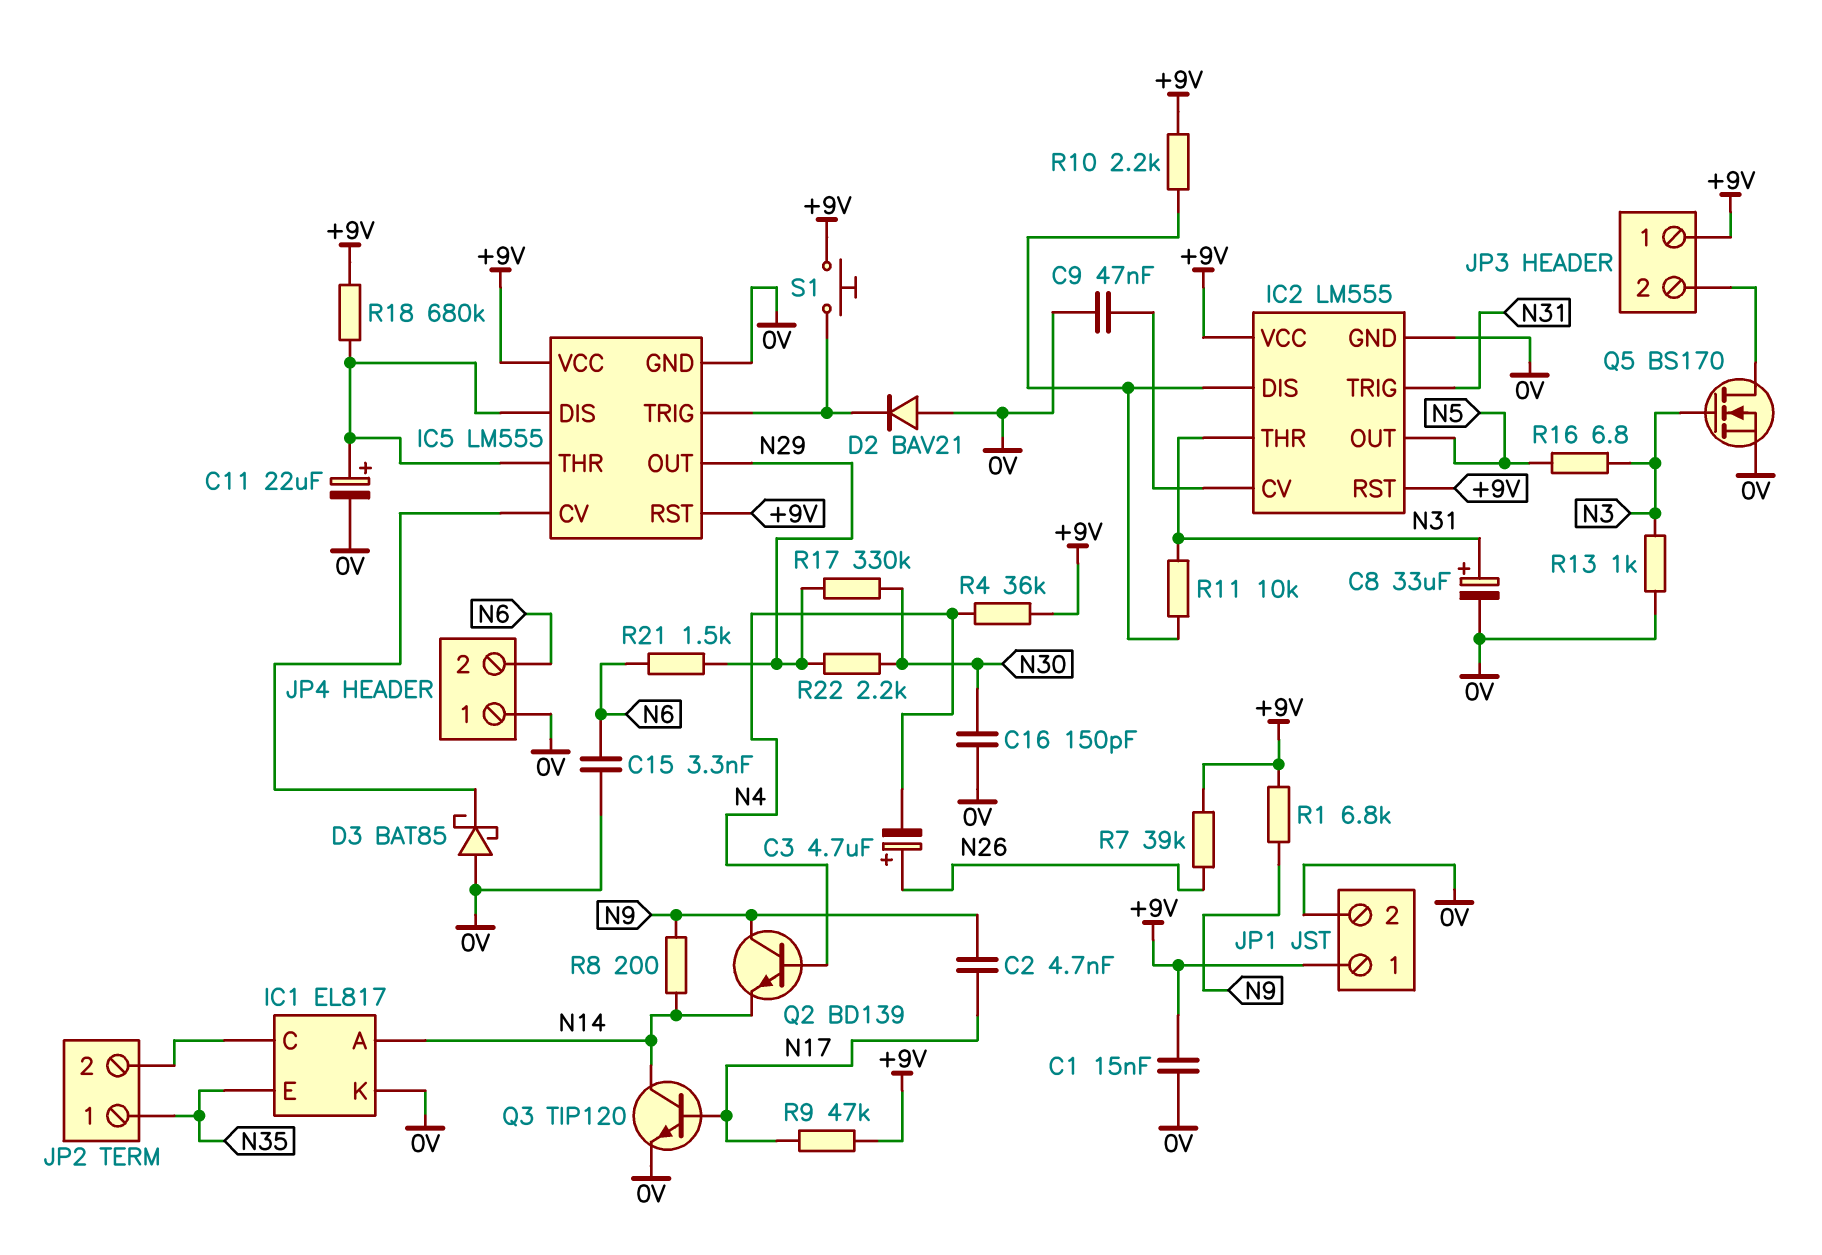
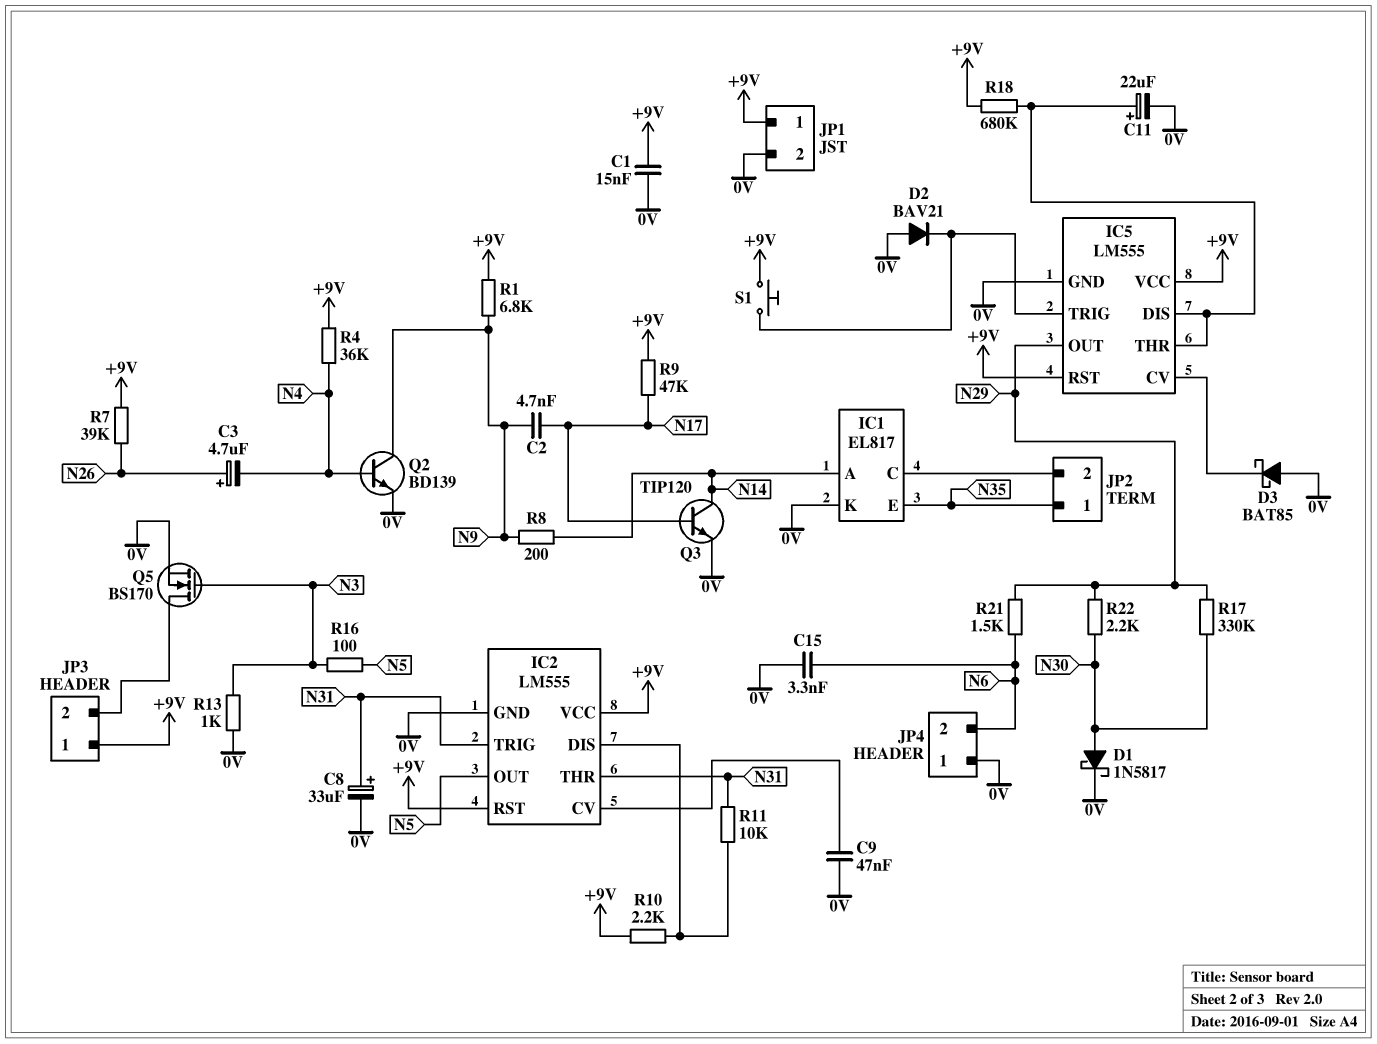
C16: 150pF (0V, N30) -> none
D1: none -> schottky 1N5817 (A N30, K 0V)
Q2: NPN BD139 (B N4, C N9, E N14) -> NPN BD139 (B N4, C N9, E 0V)
R16: 6.8 (N3, N5) -> 100 (N3, N5)

